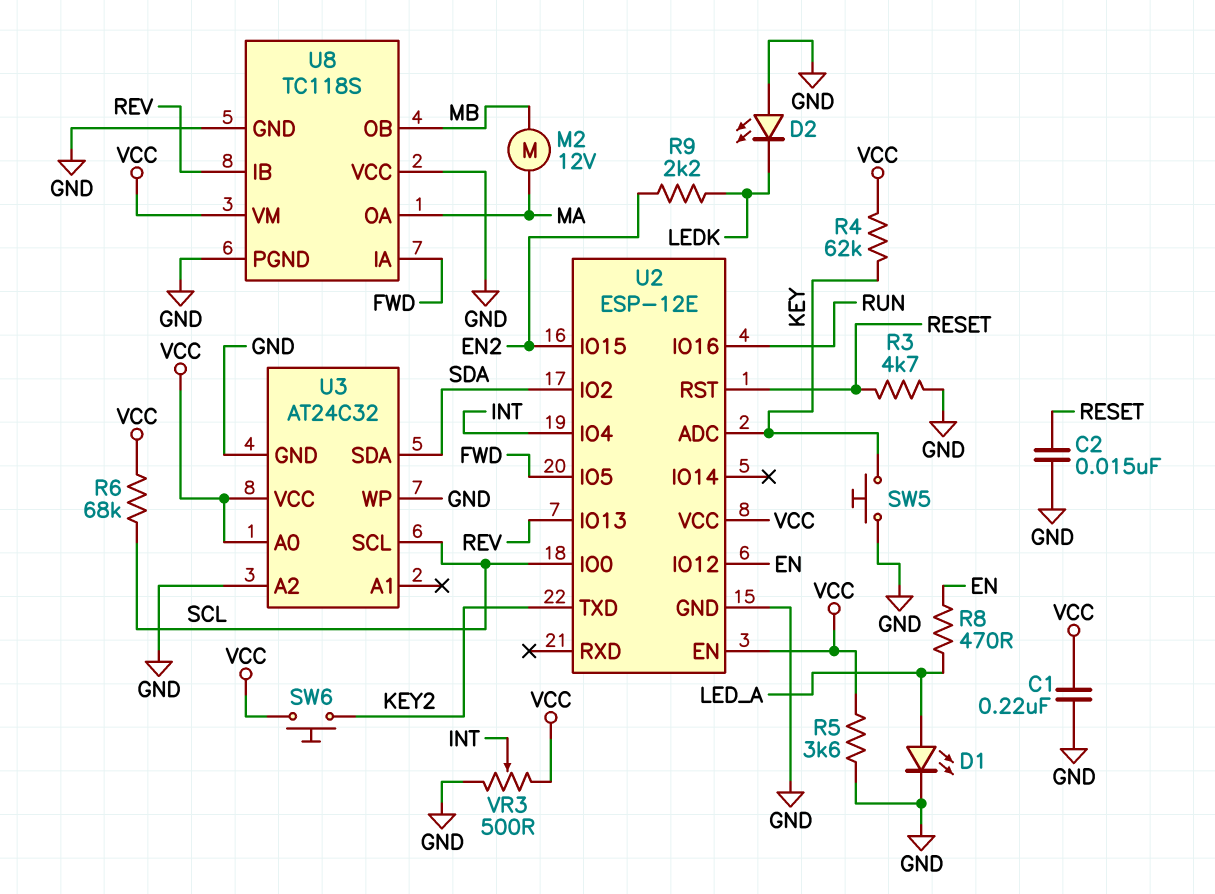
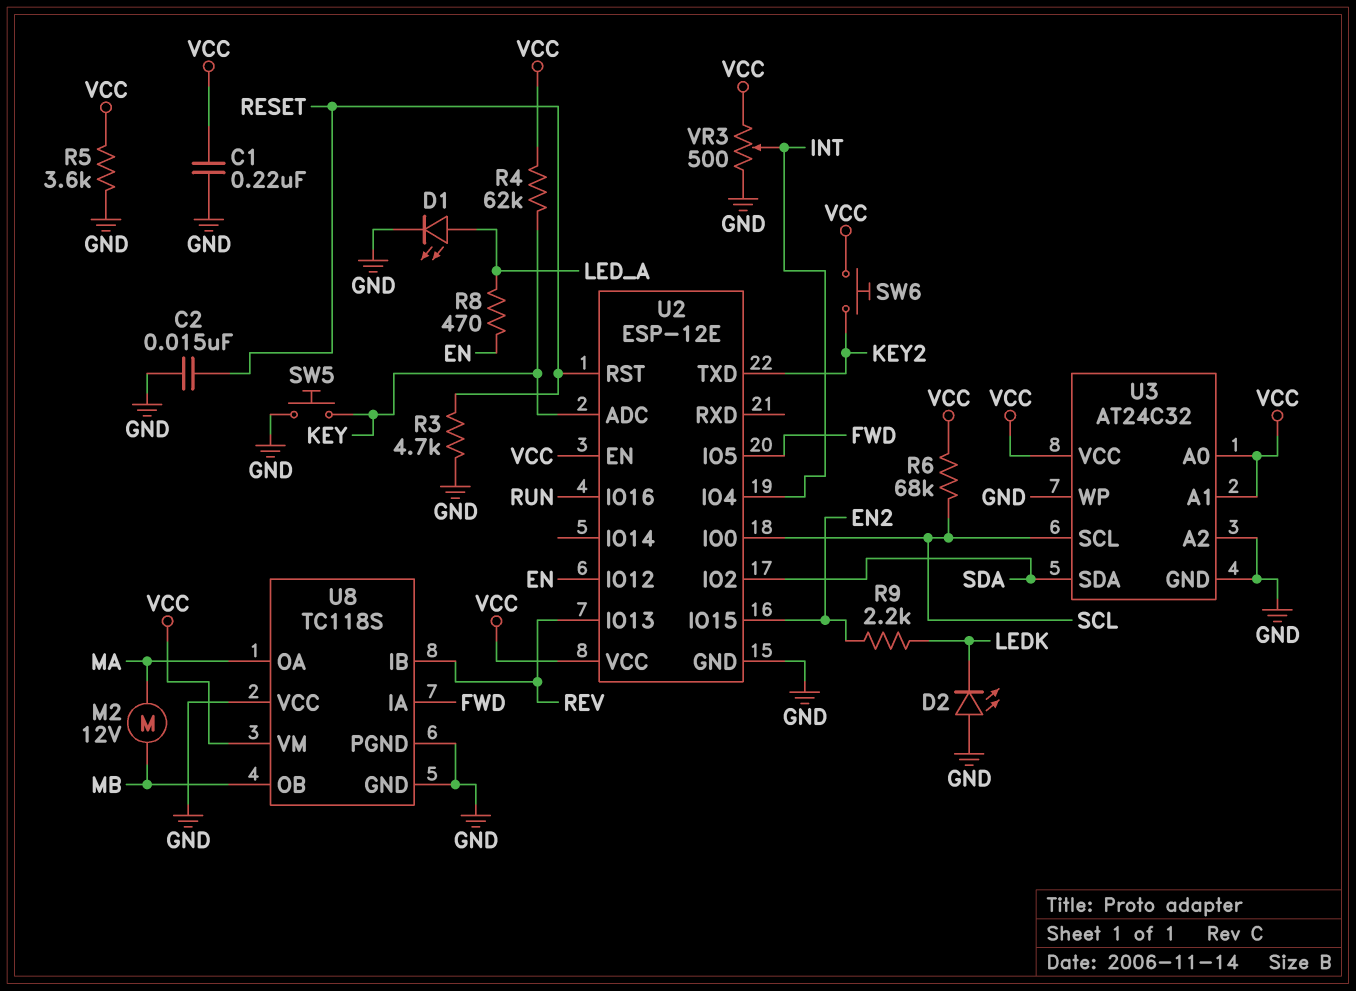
U3 pin A1: none -> VCC

